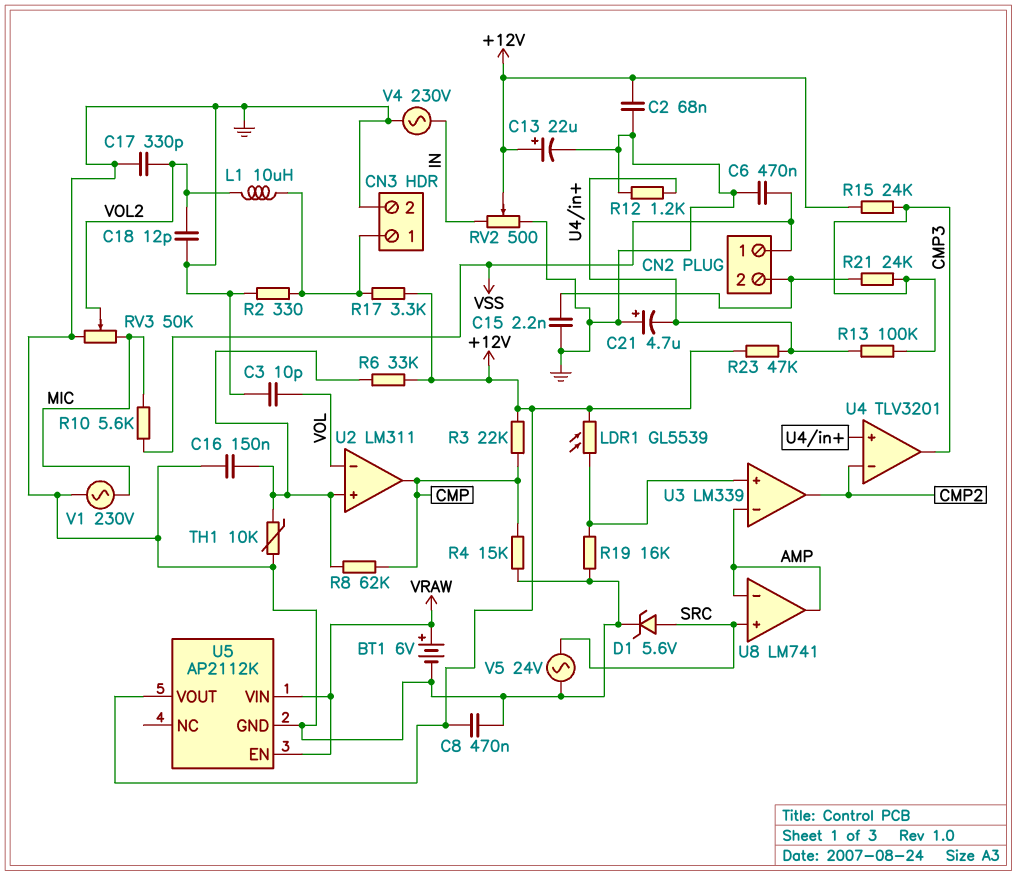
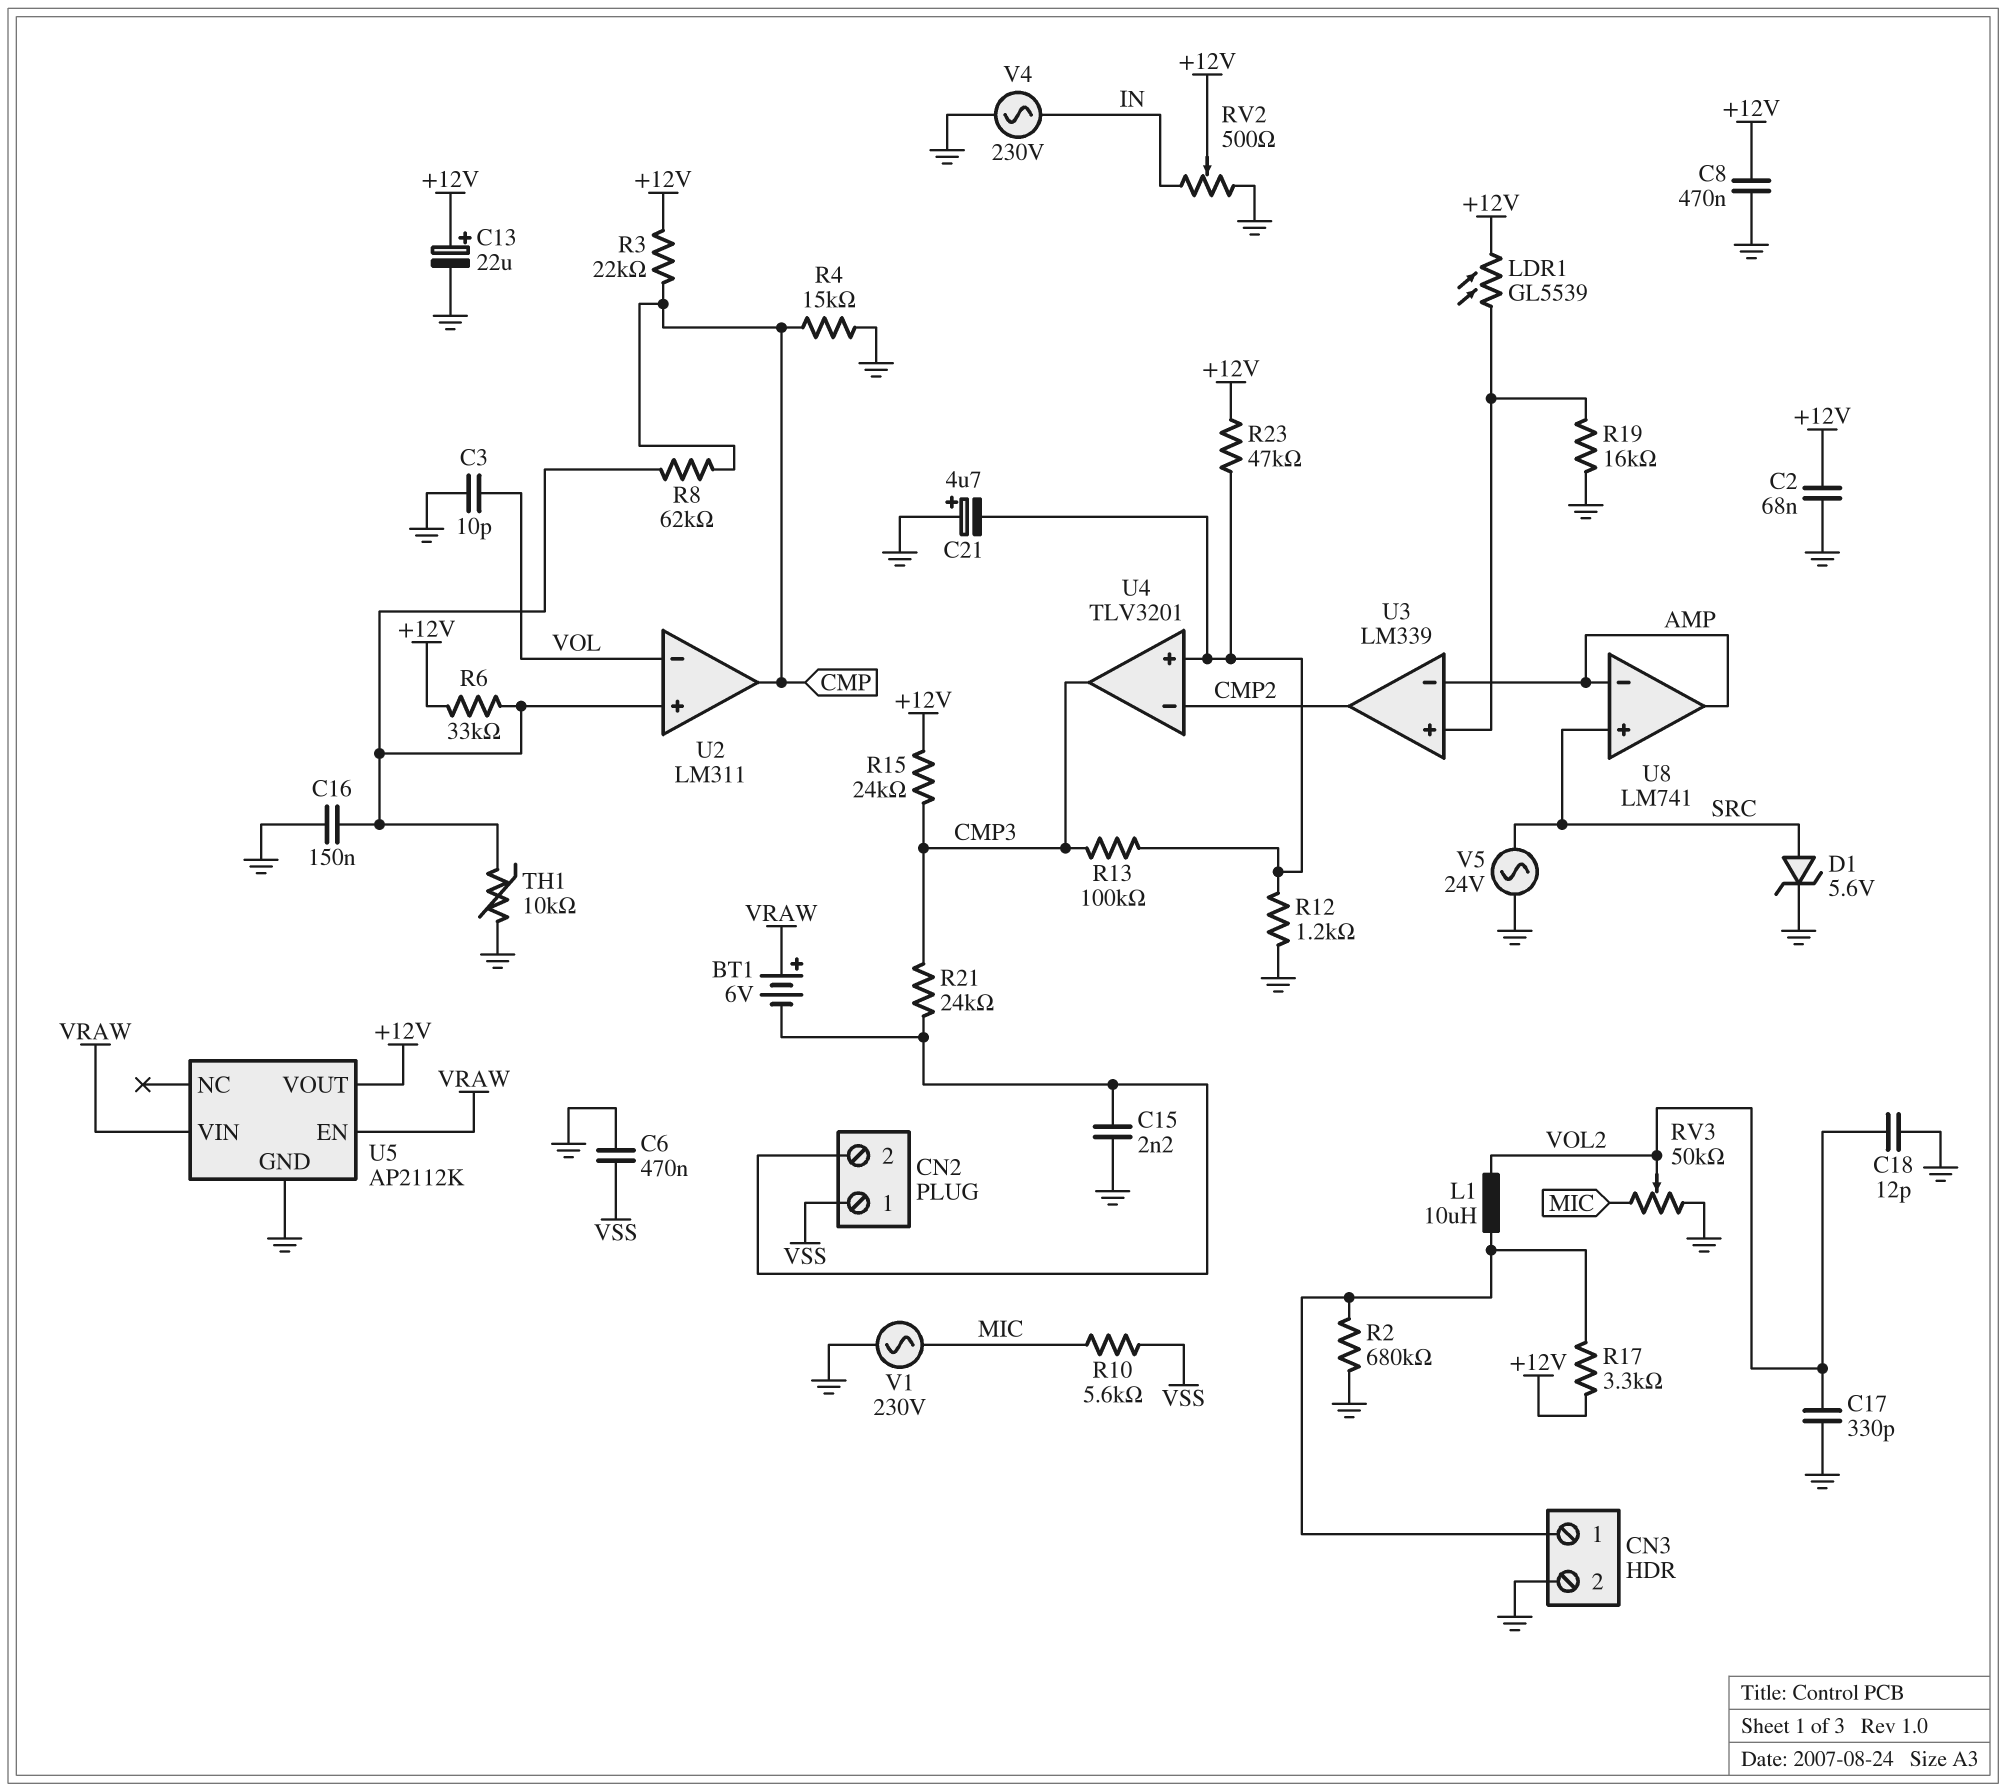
BT1: 6V (plus VRAW, minus GND) -> 6V (plus VRAW, minus CN2/2)
R2: 330 (CN3/1, GND) -> 680k (CN3/1, GND)

